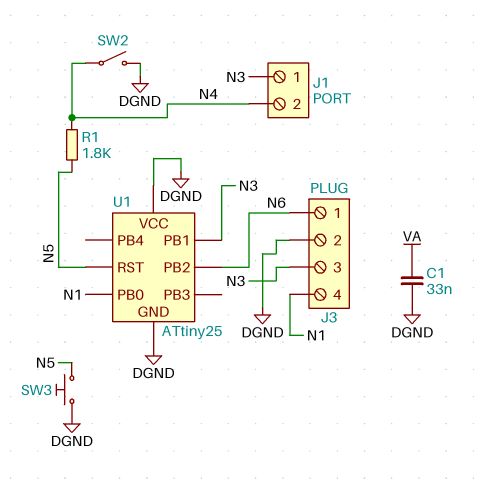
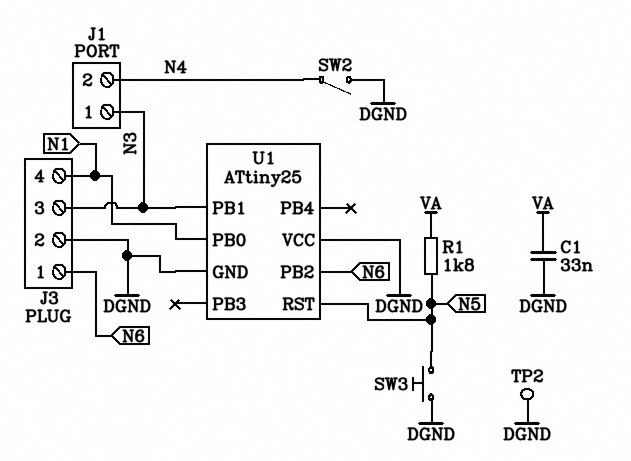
R1: 1.8k (N4, N5) -> 1.8k (N5, VA)
TP2: none -> test point (DGND)

